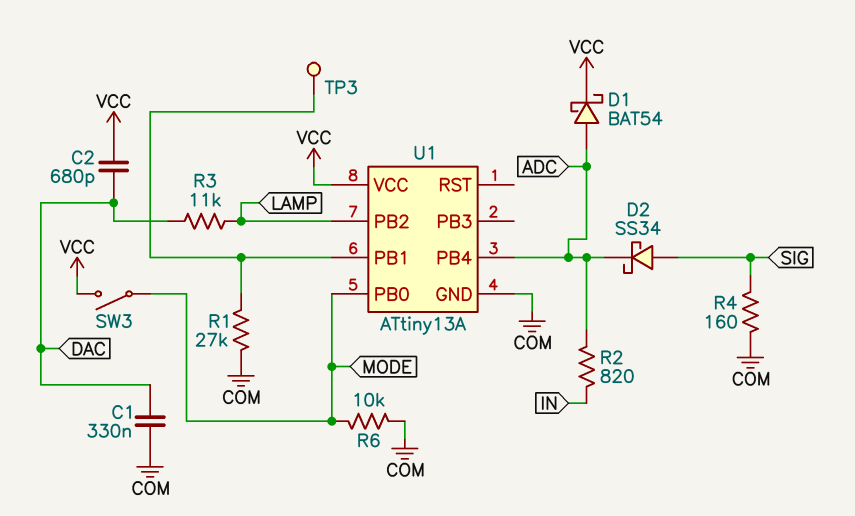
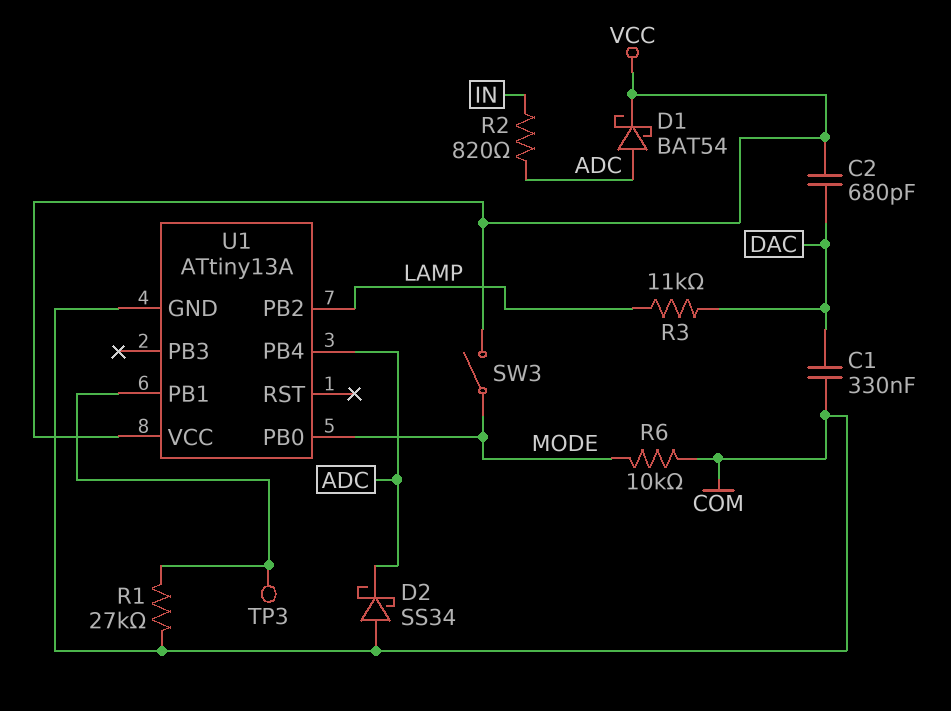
D2: schottky SS34 (A SIG, K ADC) -> schottky SS34 (A COM, K ADC)
R4: 160 (COM, SIG) -> none

